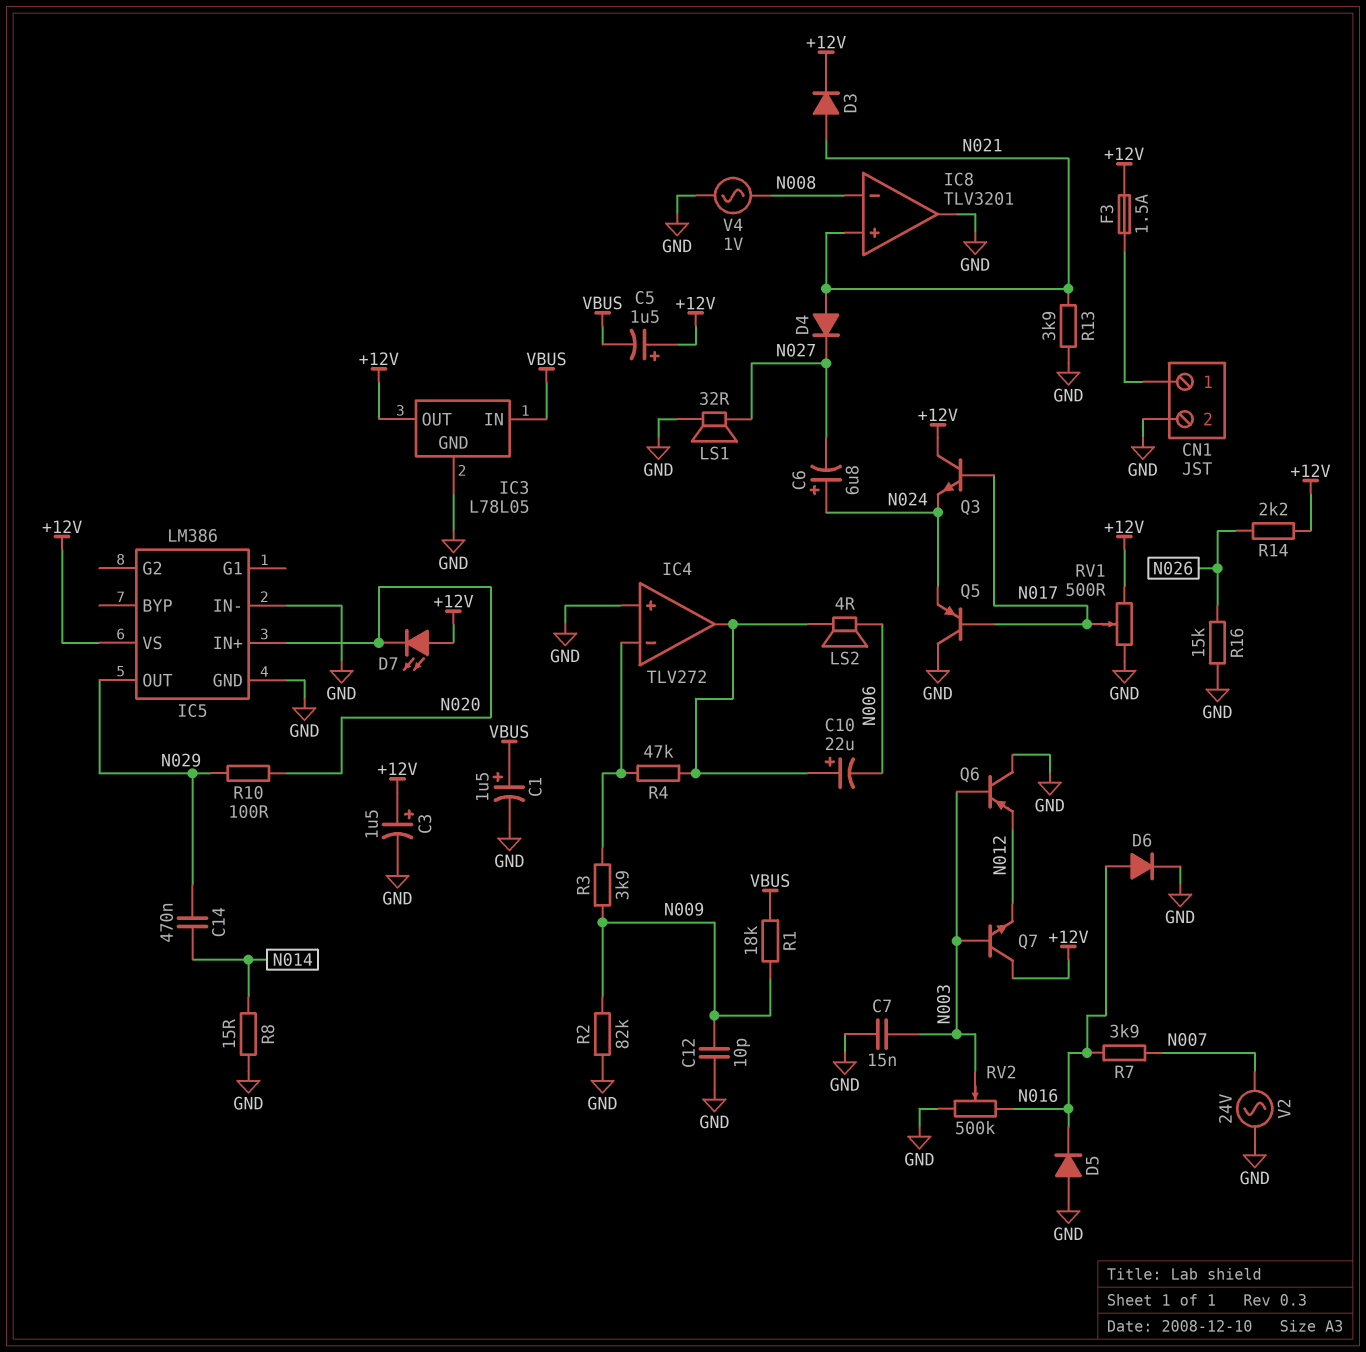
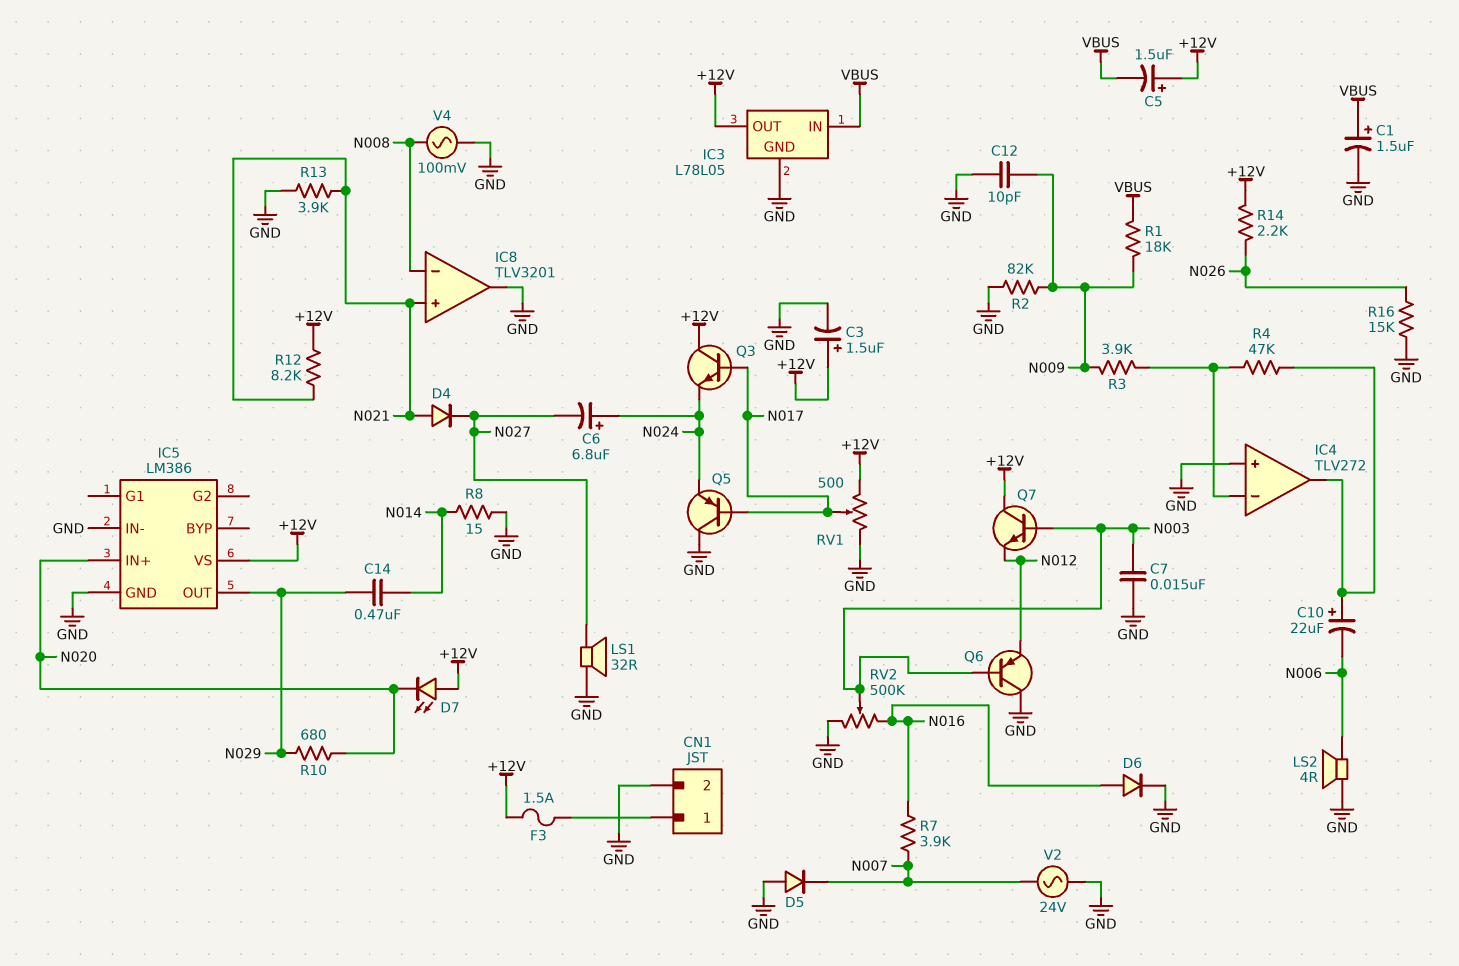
D3: diode (A N021, K +12V) -> none
D5: diode (A GND, K N016) -> diode (A GND, K N007)
LS2: speaker 4R (IC4/out, N006) -> speaker 4R (GND, N006)
R10: 100 (N020, N029) -> 680 (N020, N029)
R12: none -> 8.2k (+12V, N021)
V4: AC 1V (GND, N008) -> AC 100mV (GND, N008)

